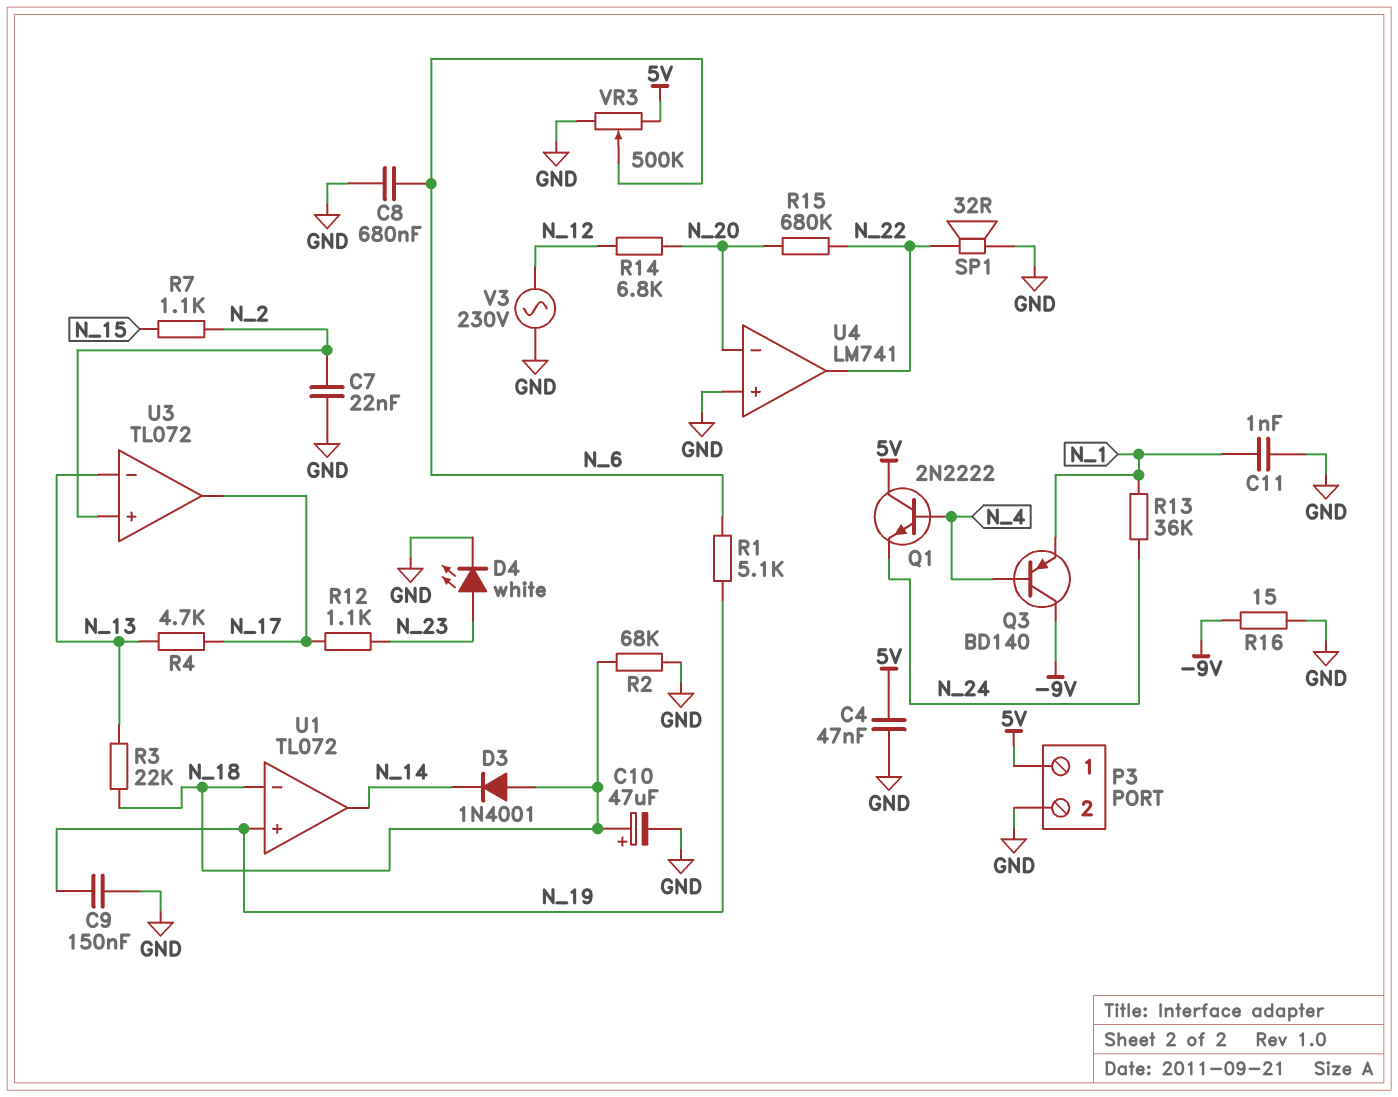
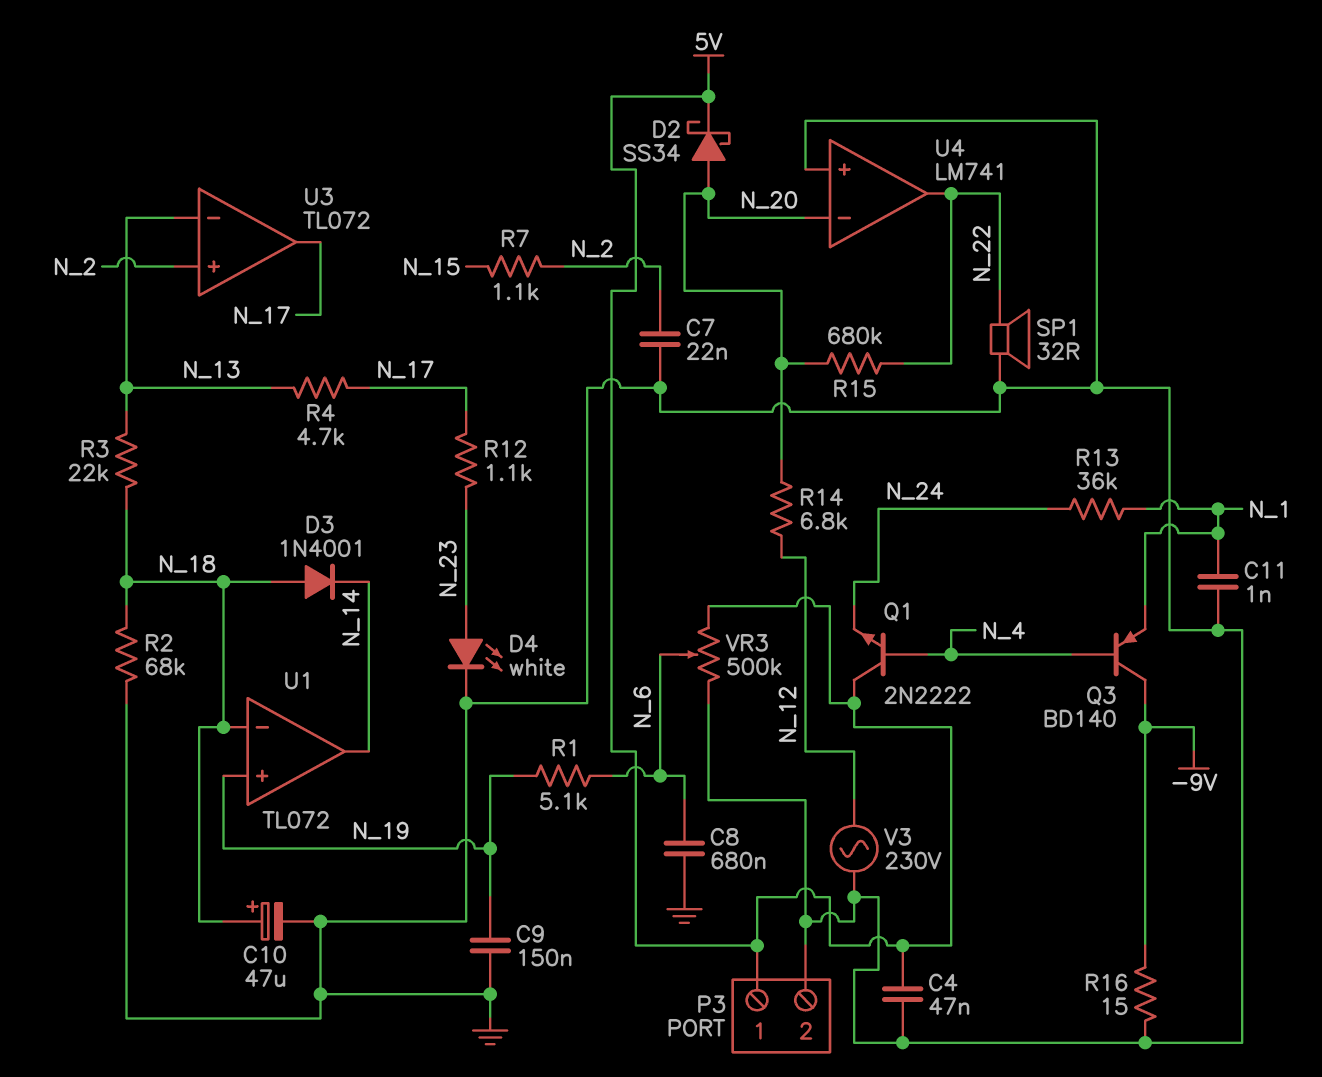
D2: none -> schottky SS34 (A N_20, K 5V)

